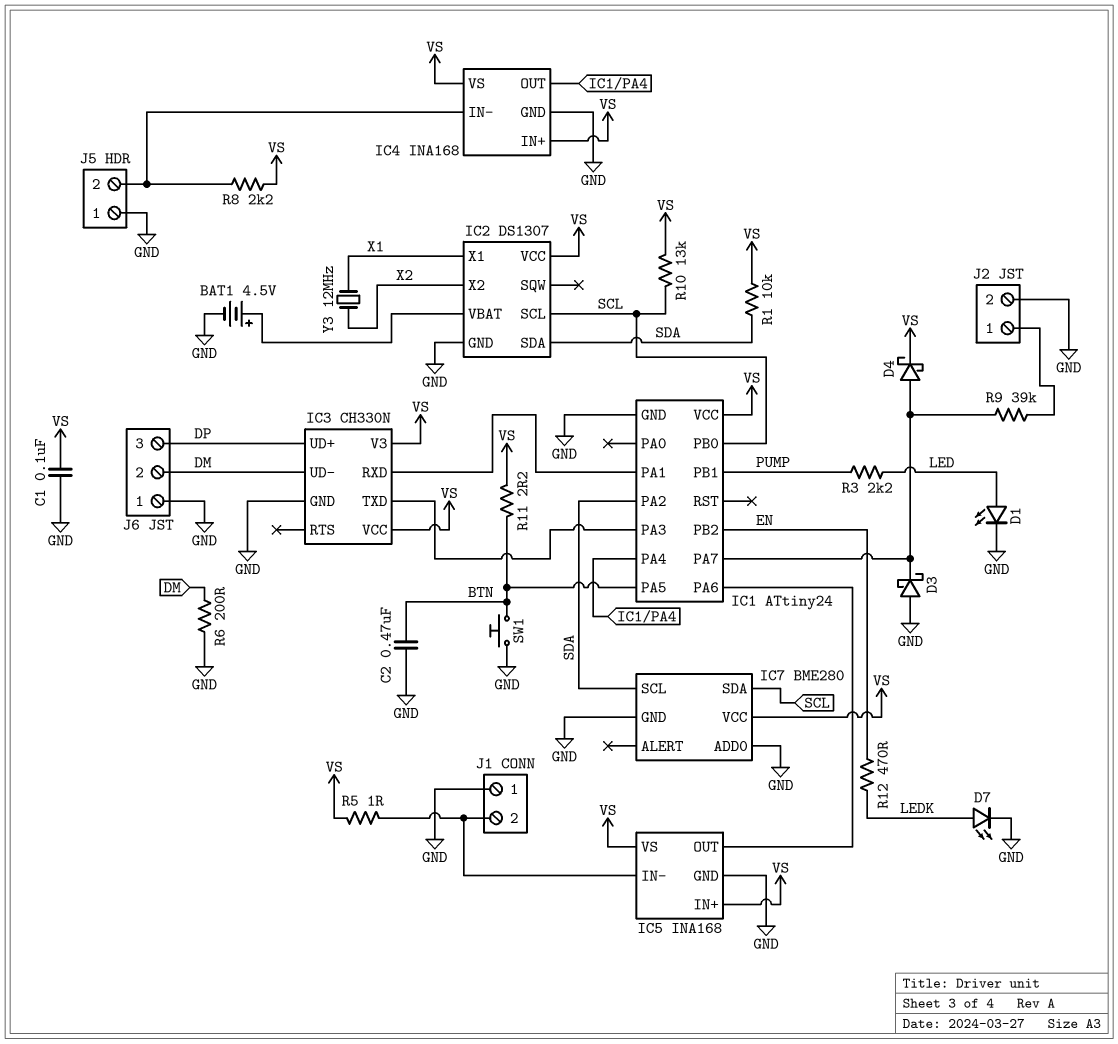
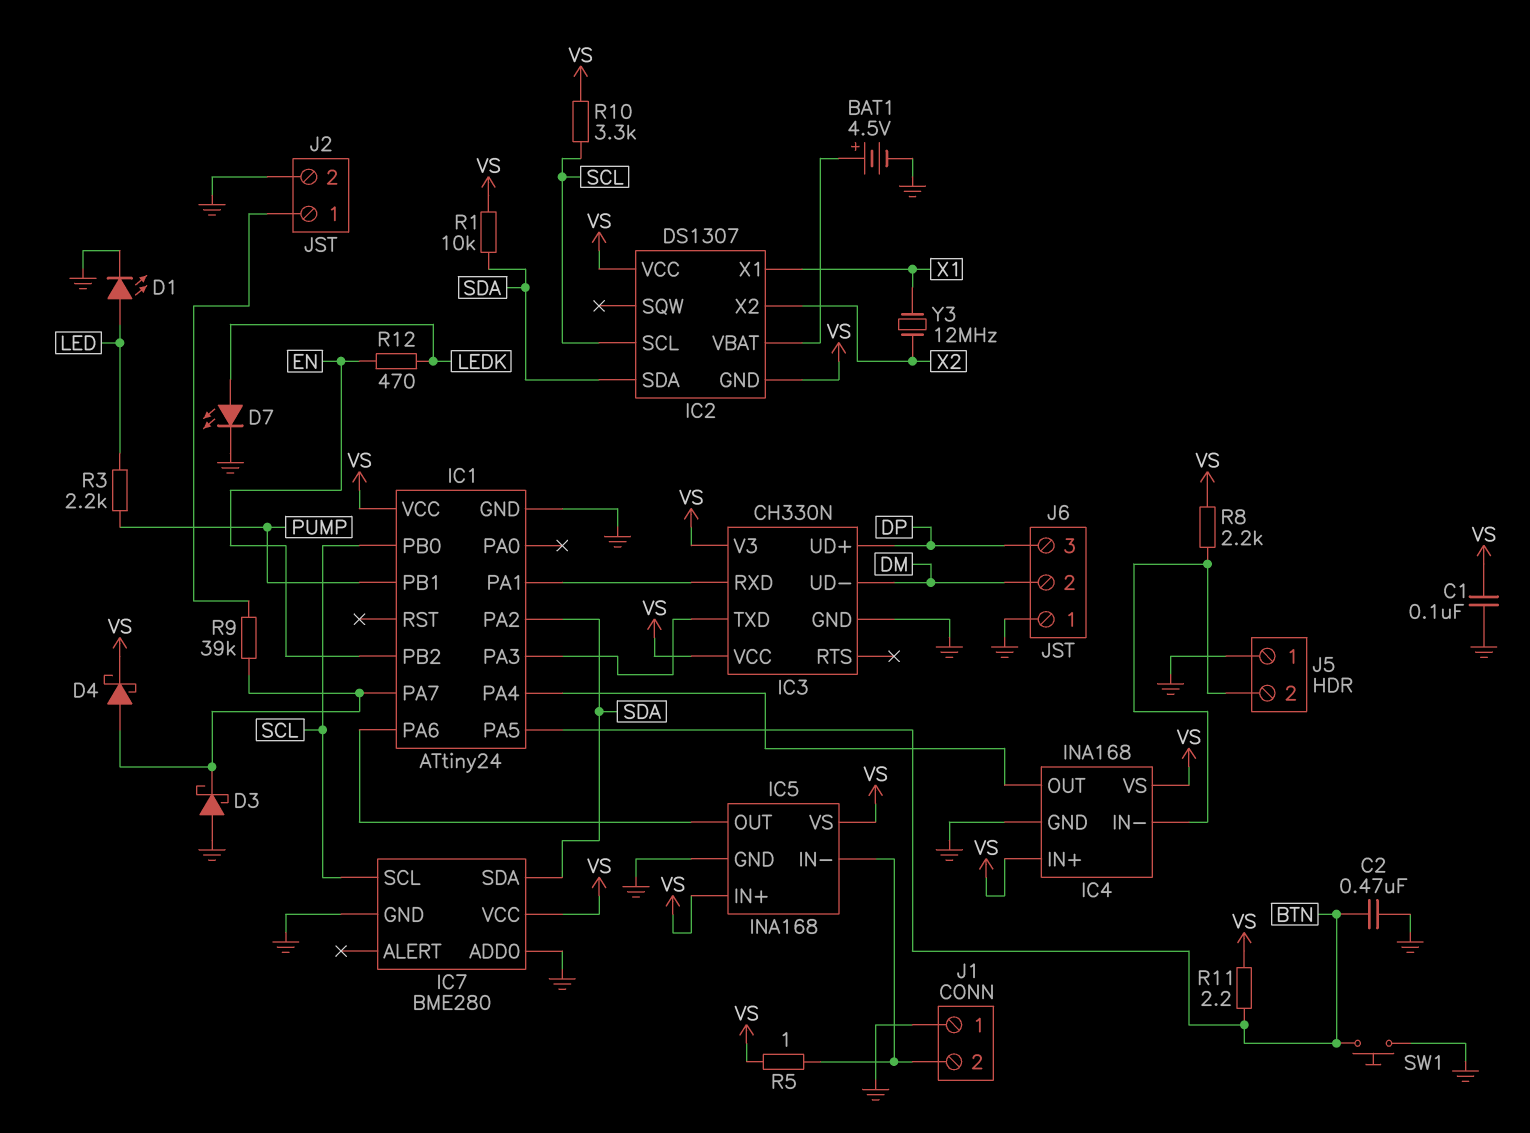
IC2 pin GND: GND -> VS
IC7 pin SCL: SDA -> SCL
IC7 pin SDA: SCL -> SDA
R6: 200 (DM, GND) -> none
R10: 13k (SCL, VS) -> 3.3k (SCL, VS)

